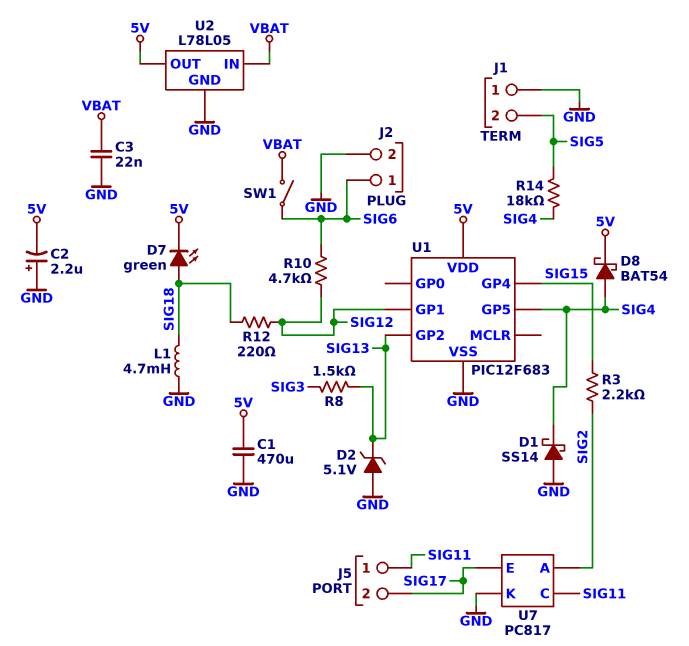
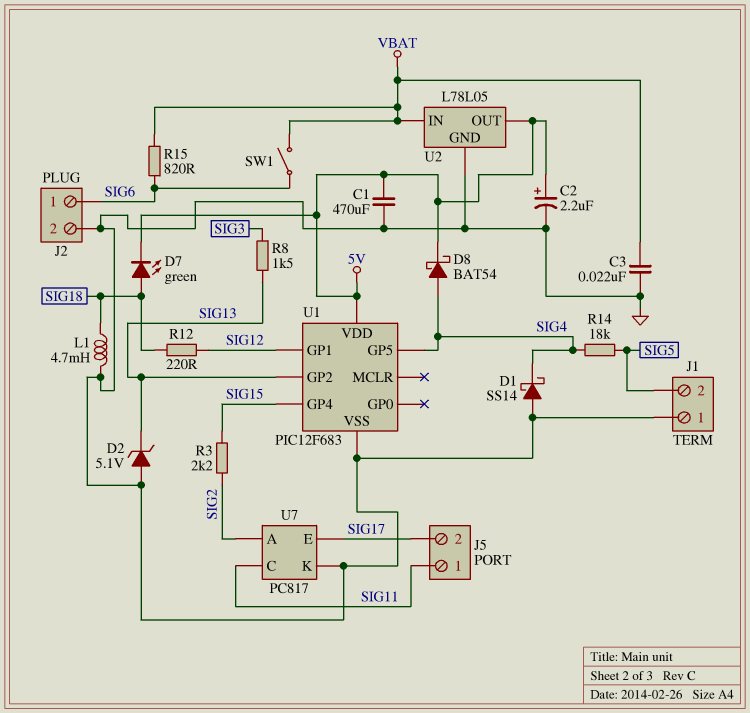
C2: 2.2uF (plus GND, minus 5V) -> 2.2uF (plus 5V, minus GND)
R10: 4.7k (SIG6, SIG12) -> none
R15: none -> 820 (SIG6, VBAT)

